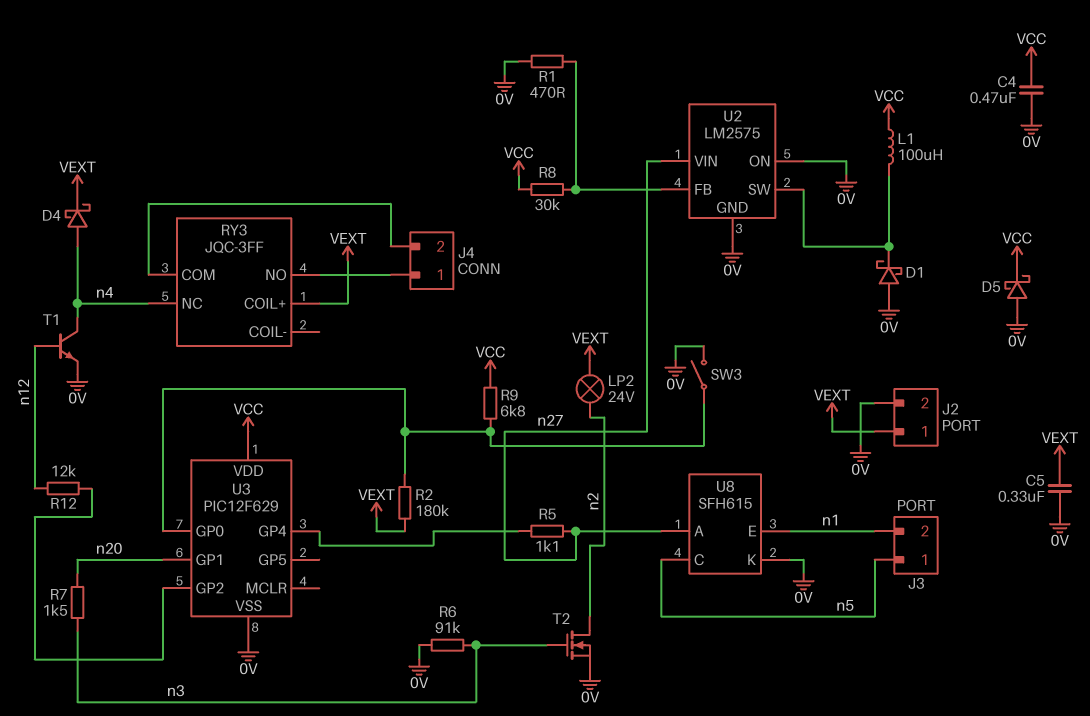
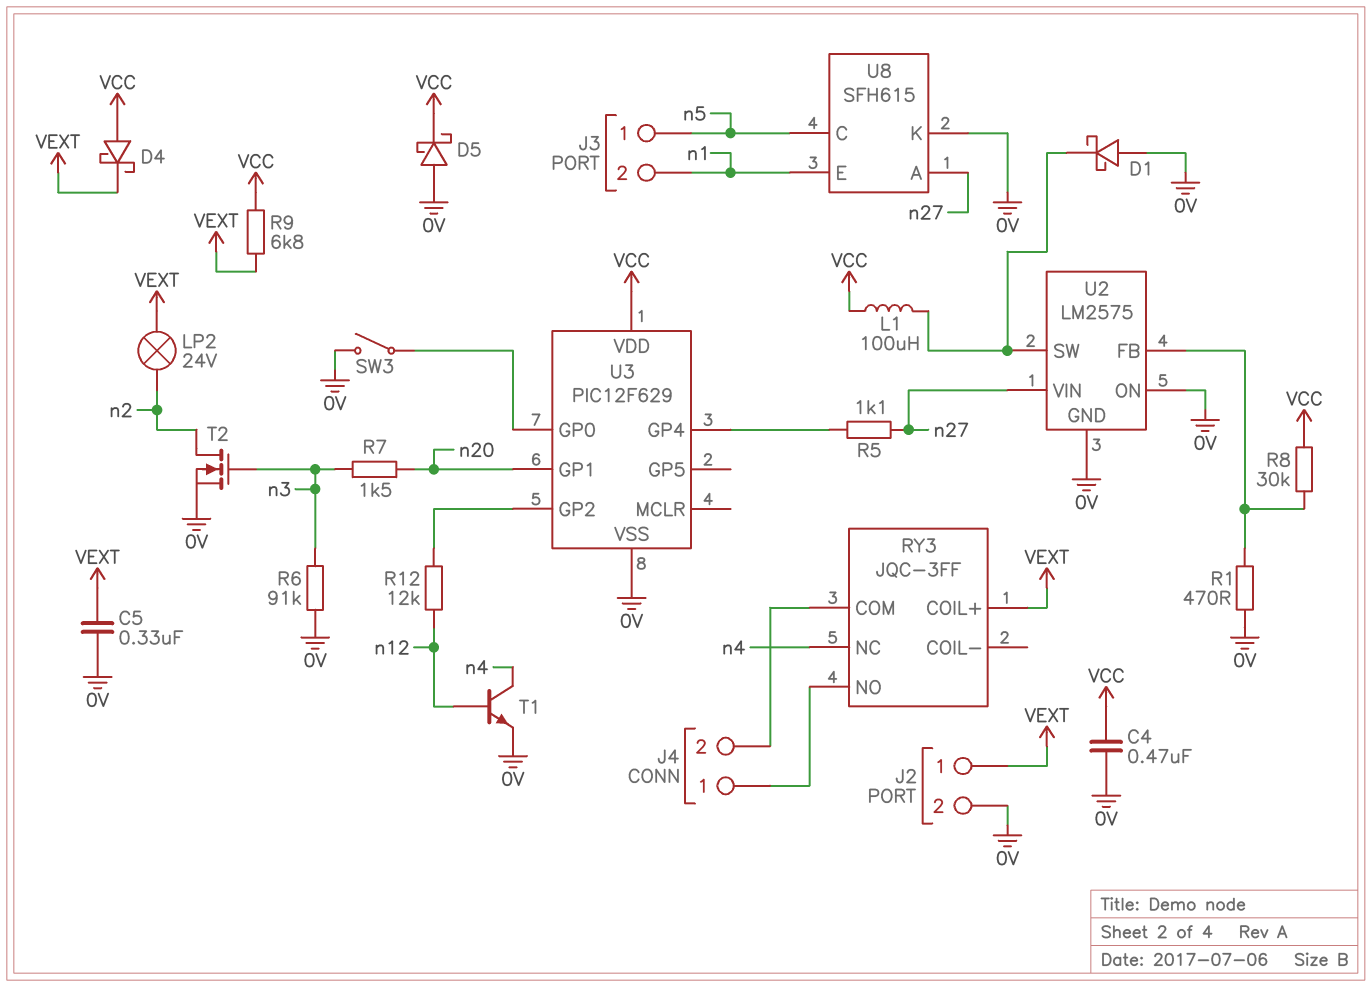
D4: schottky (A n4, K VEXT) -> schottky (A VCC, K VEXT)
R2: 180k (U3/GP0, VEXT) -> none
R9: 6.8k (U3/GP0, VCC) -> 6.8k (VCC, VEXT)

